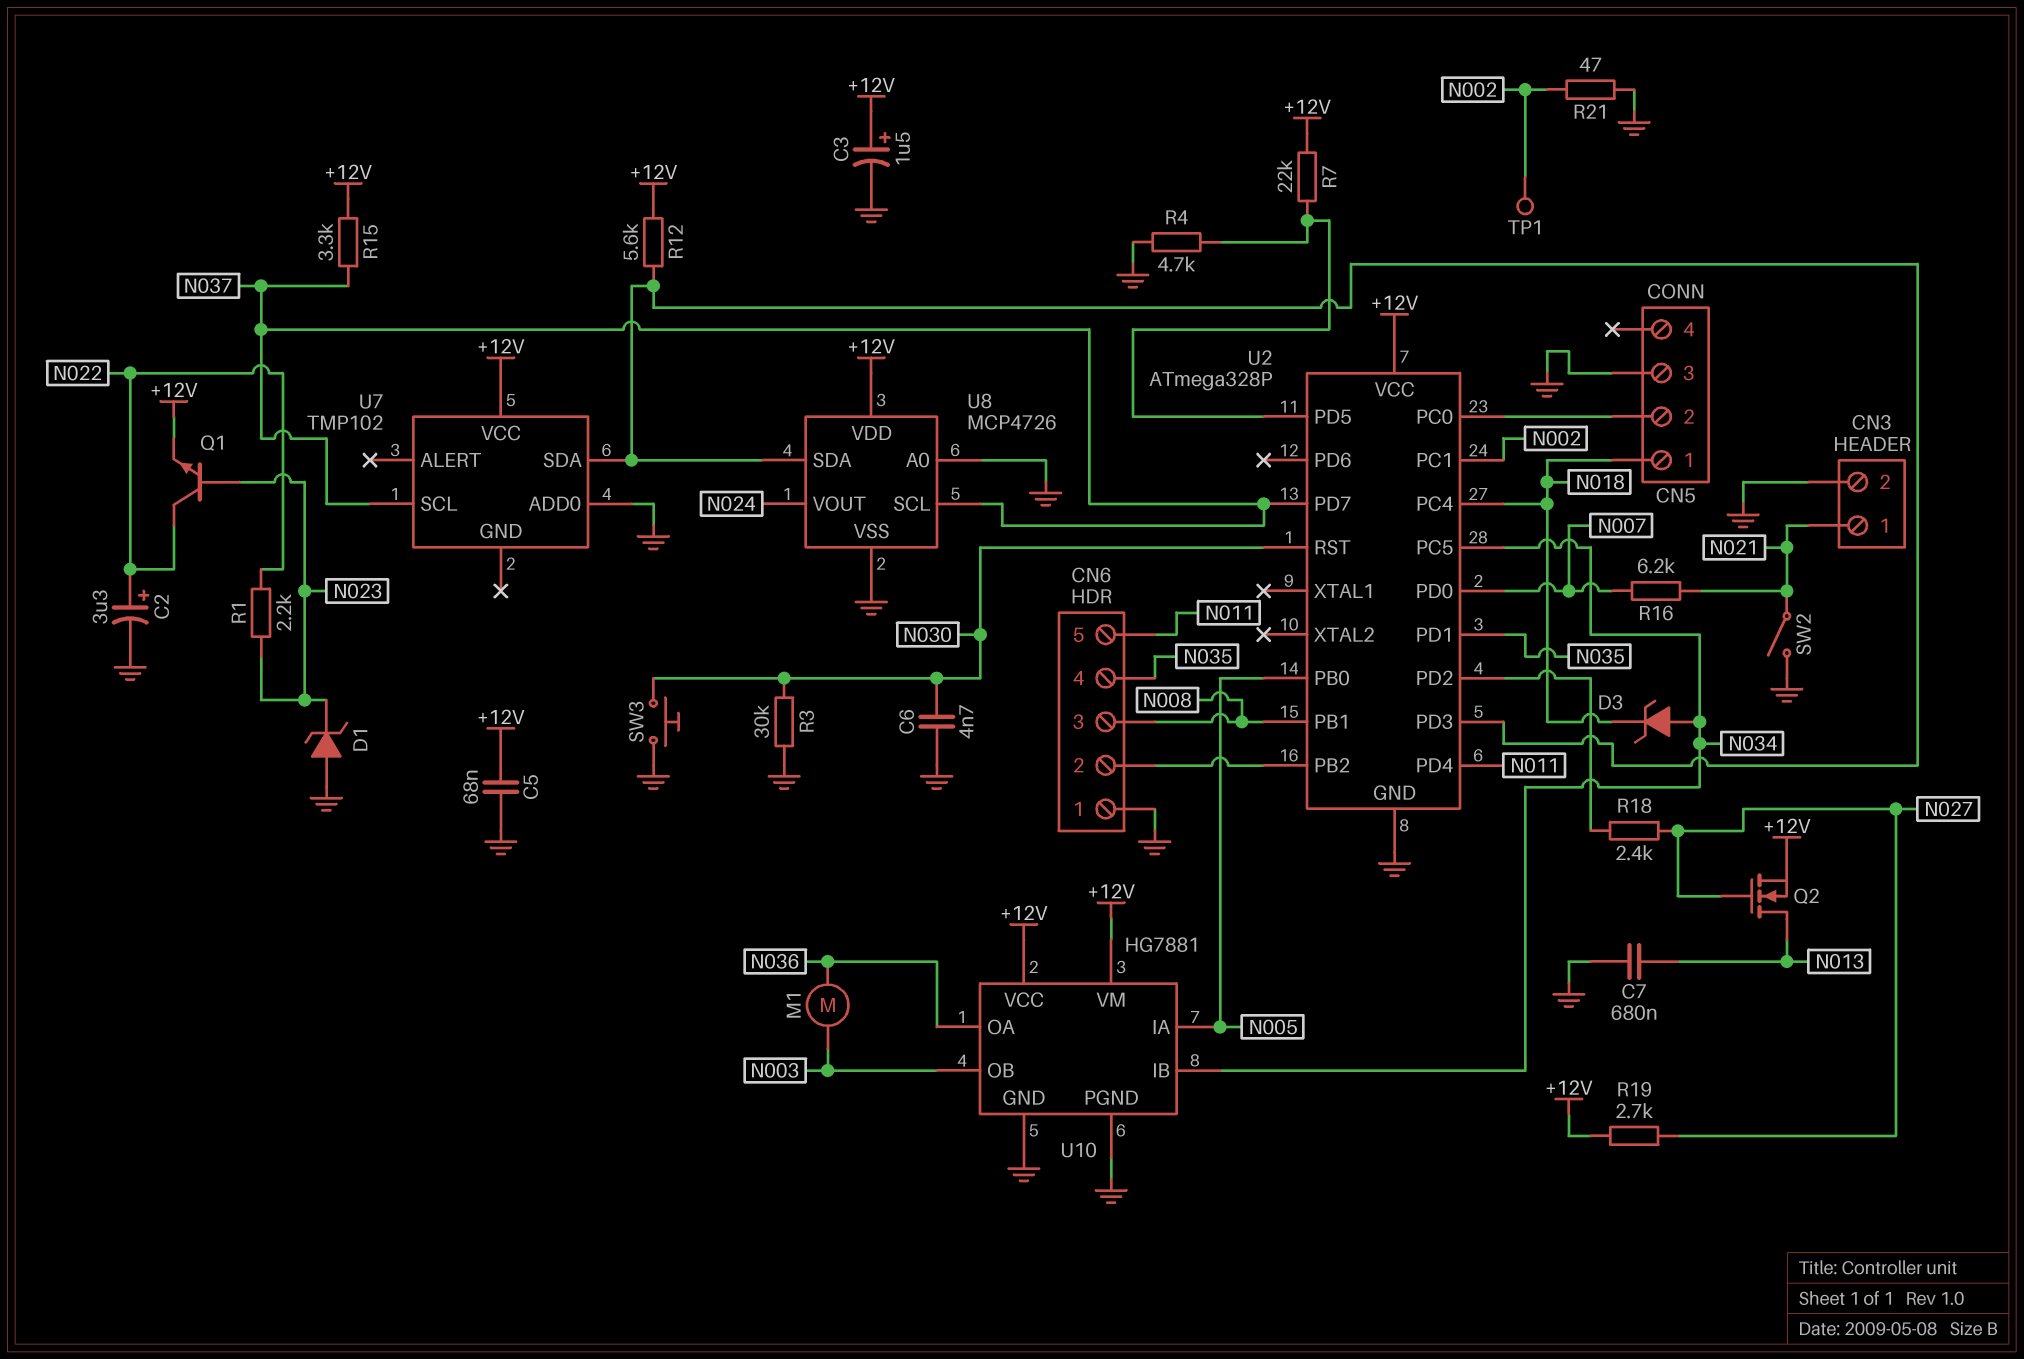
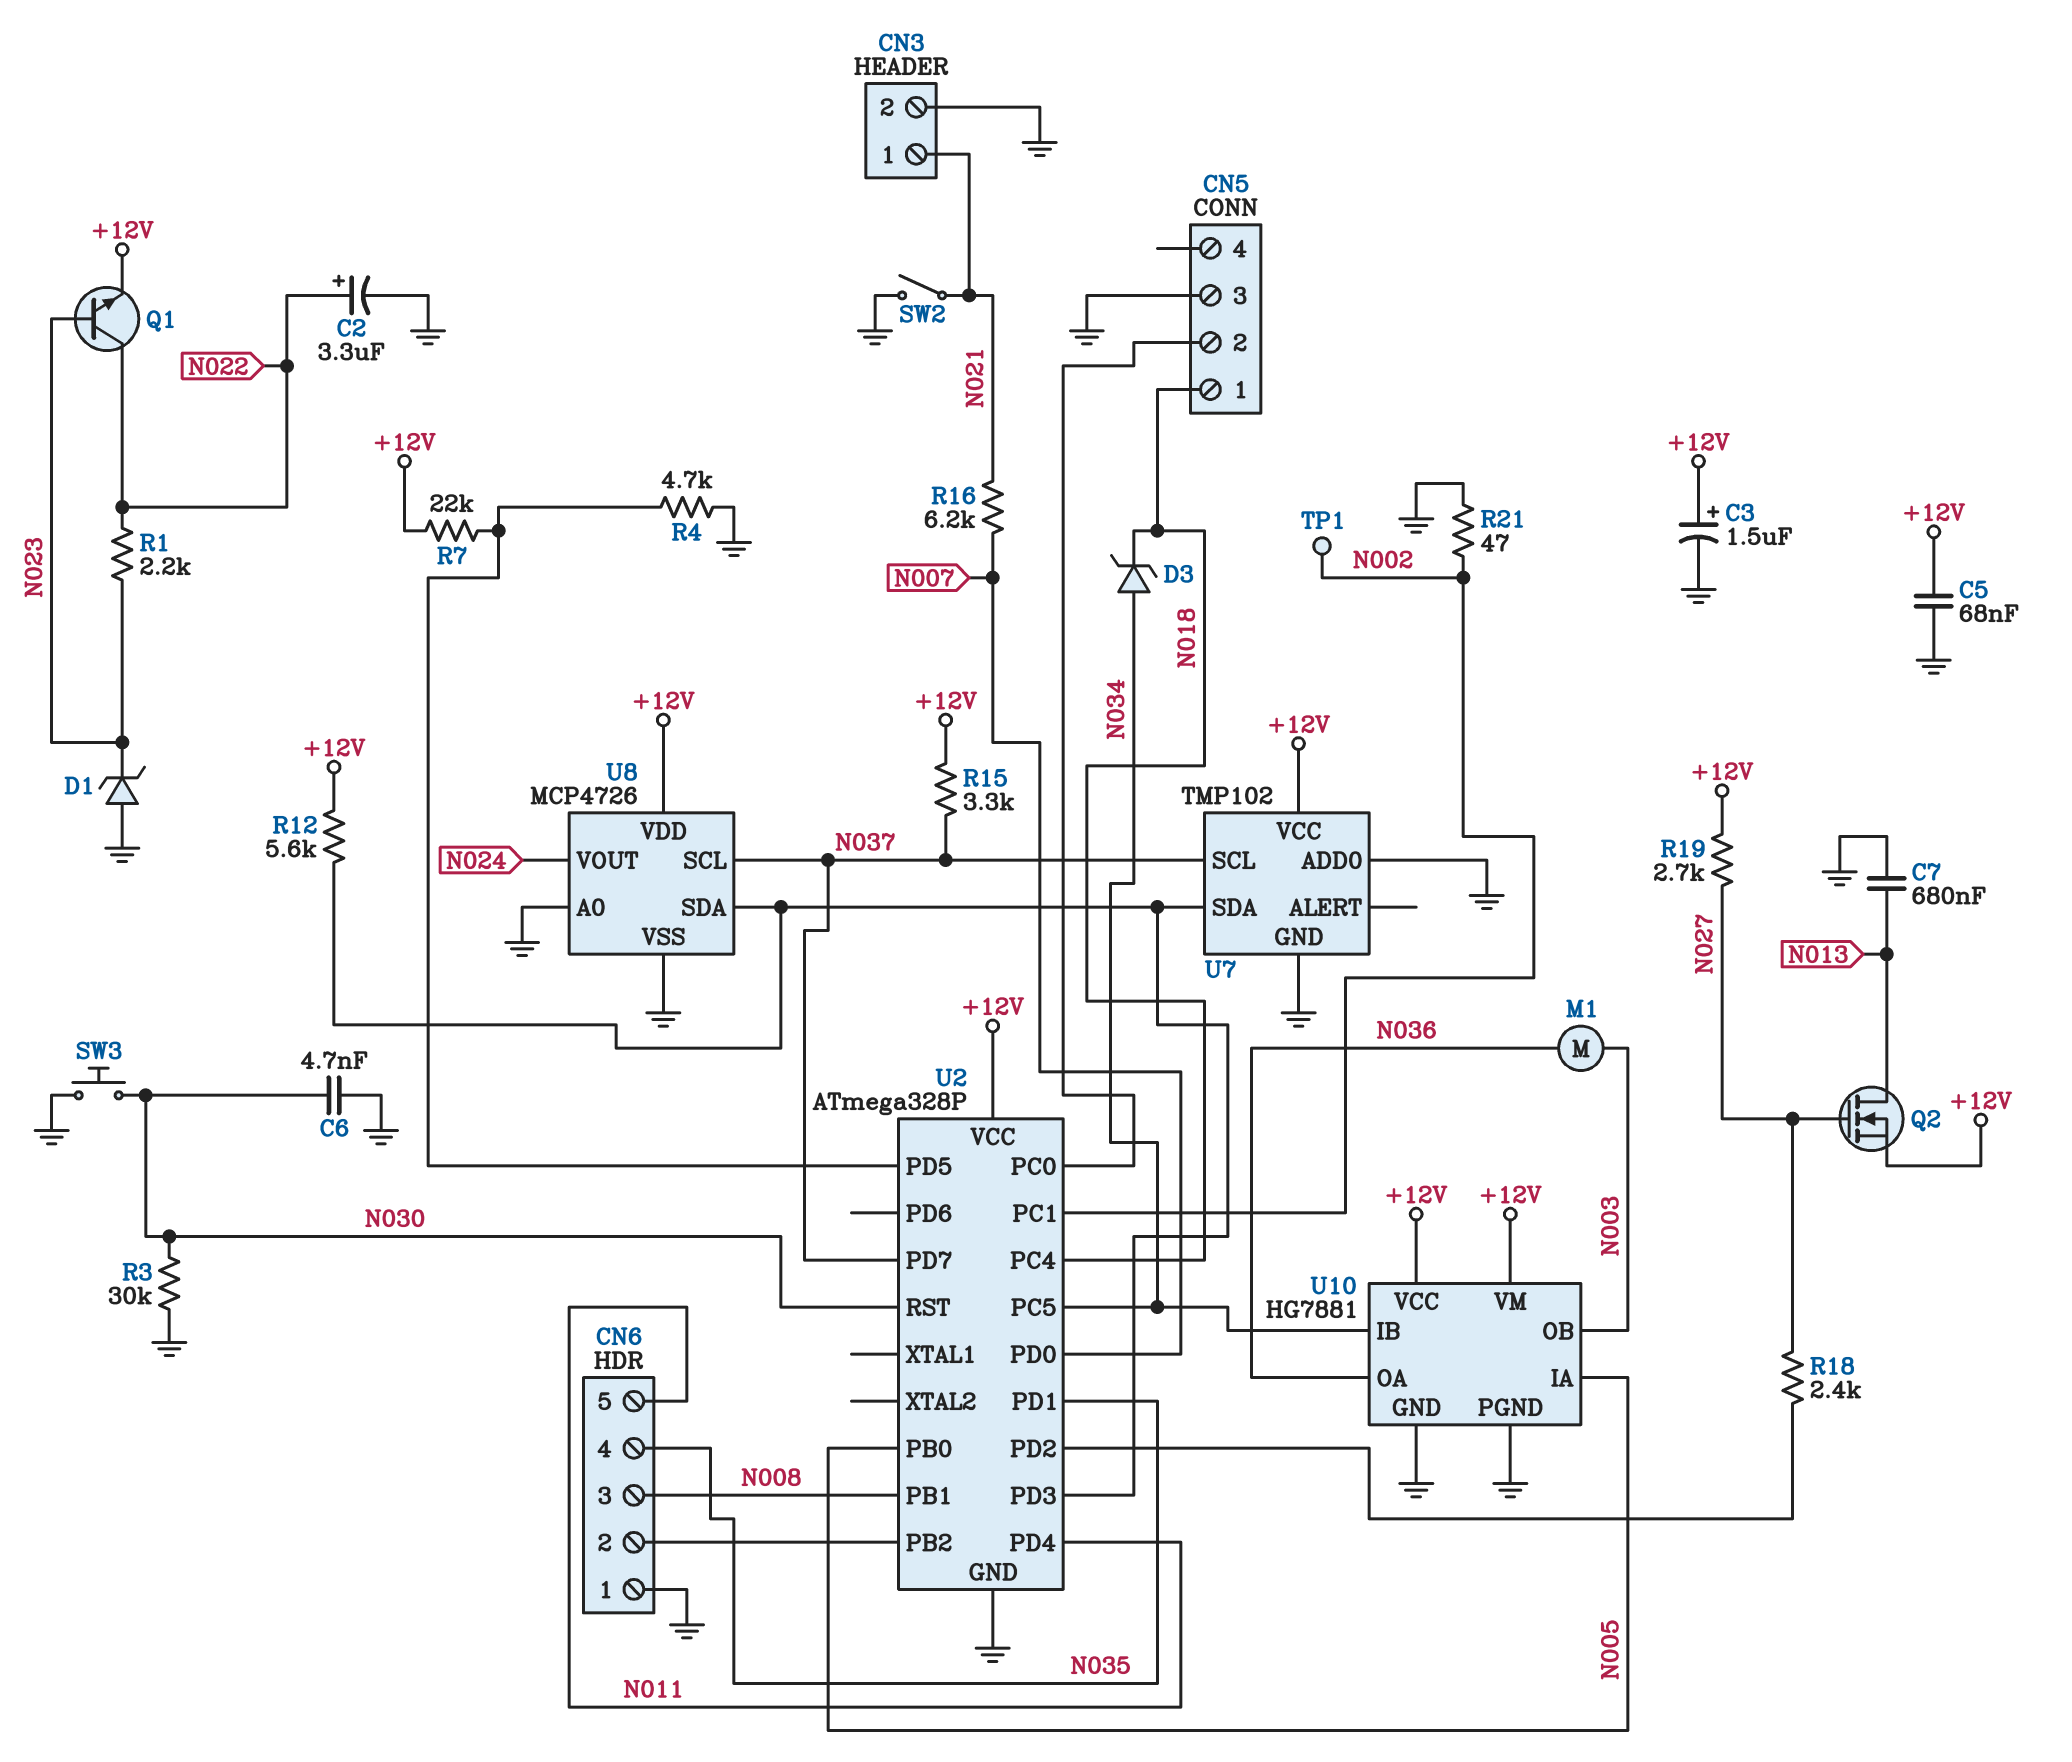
U7 pin GND: none -> GND

